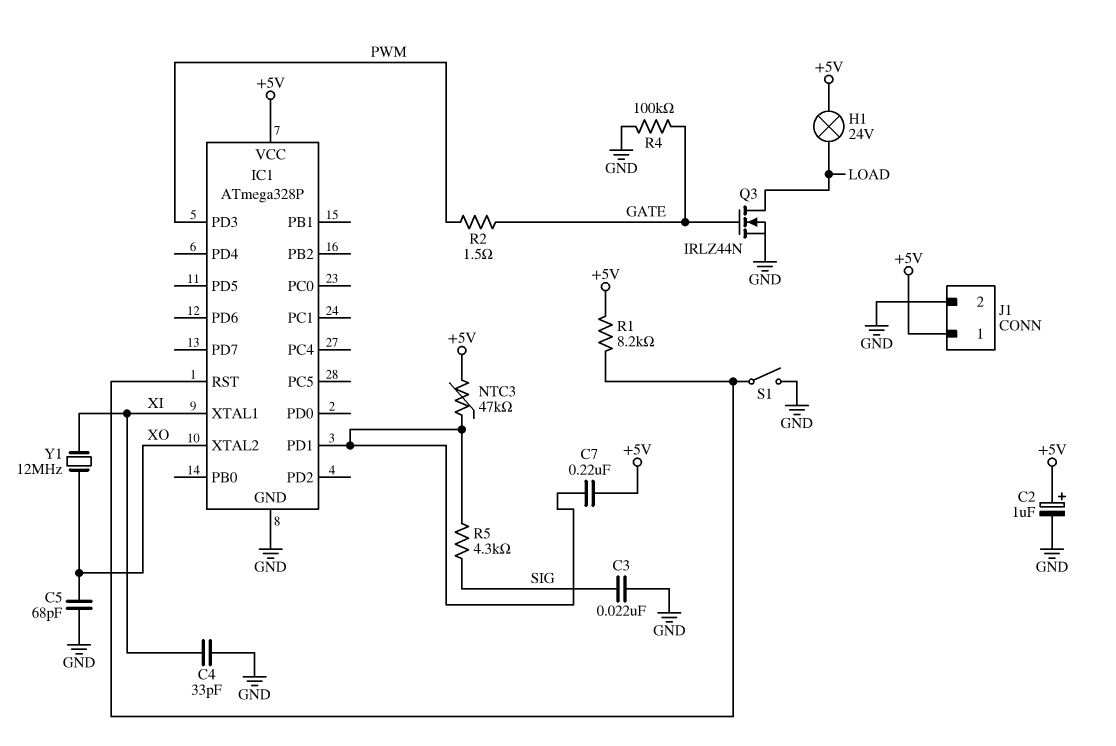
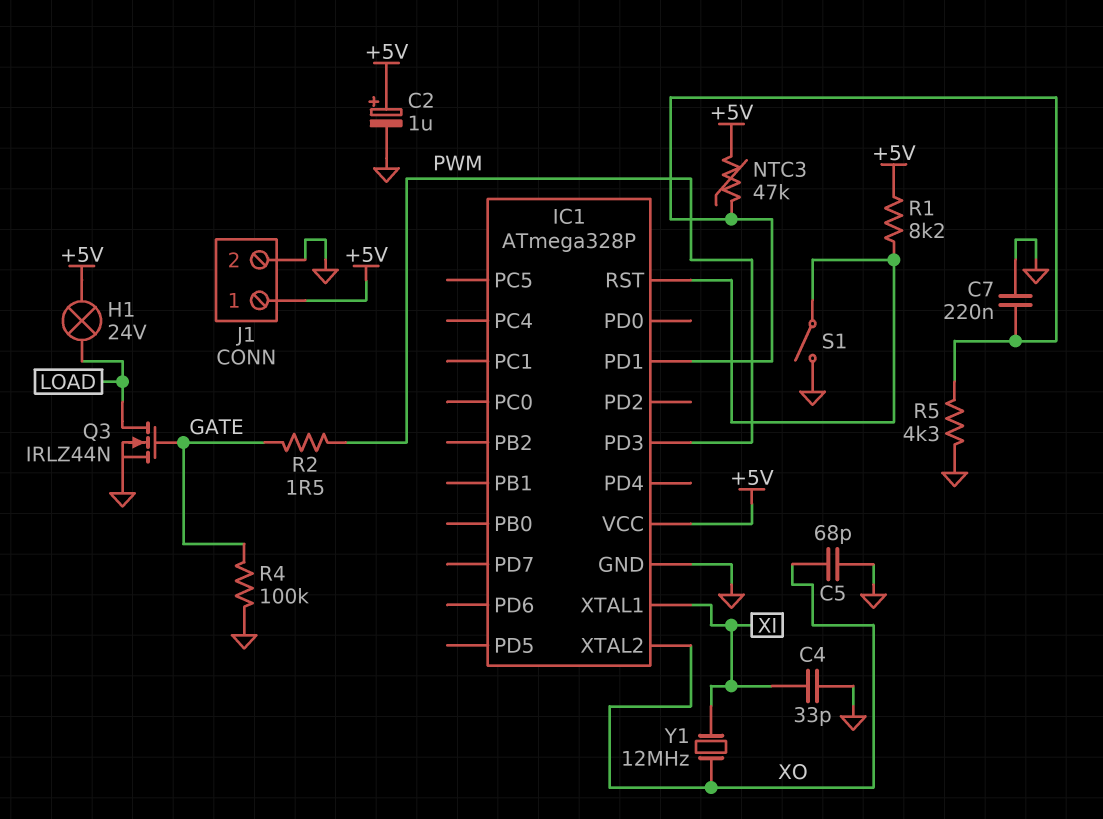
C3: 22nF (GND, SIG) -> none
C7: 220nF (+5V, IC1/PD1) -> 220nF (GND, IC1/PD1)
R5: 4.3k (IC1/PD1, SIG) -> 4.3k (GND, IC1/PD1)

